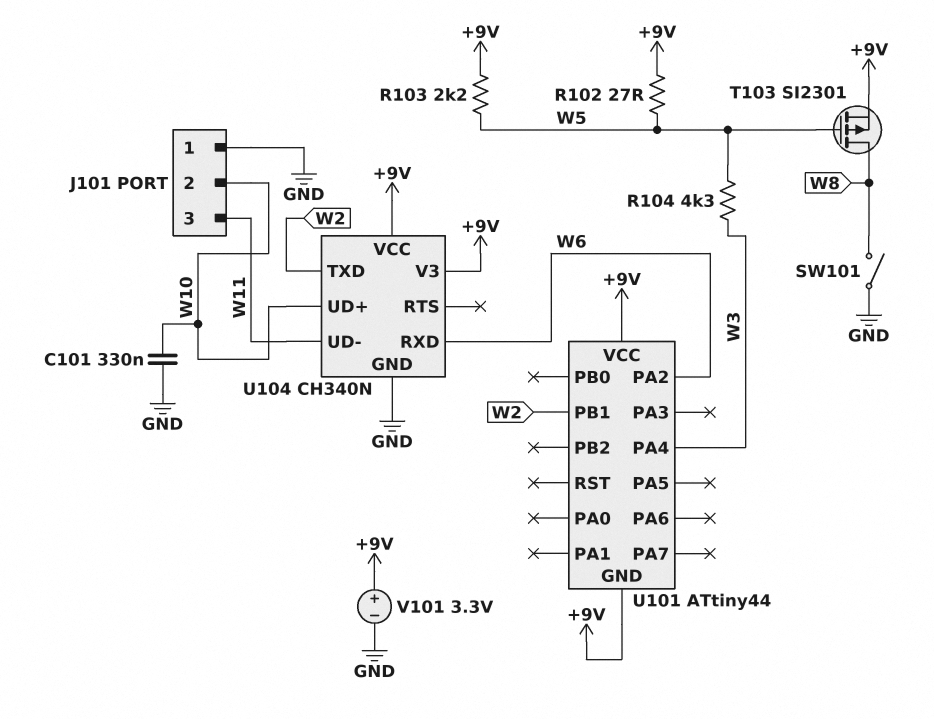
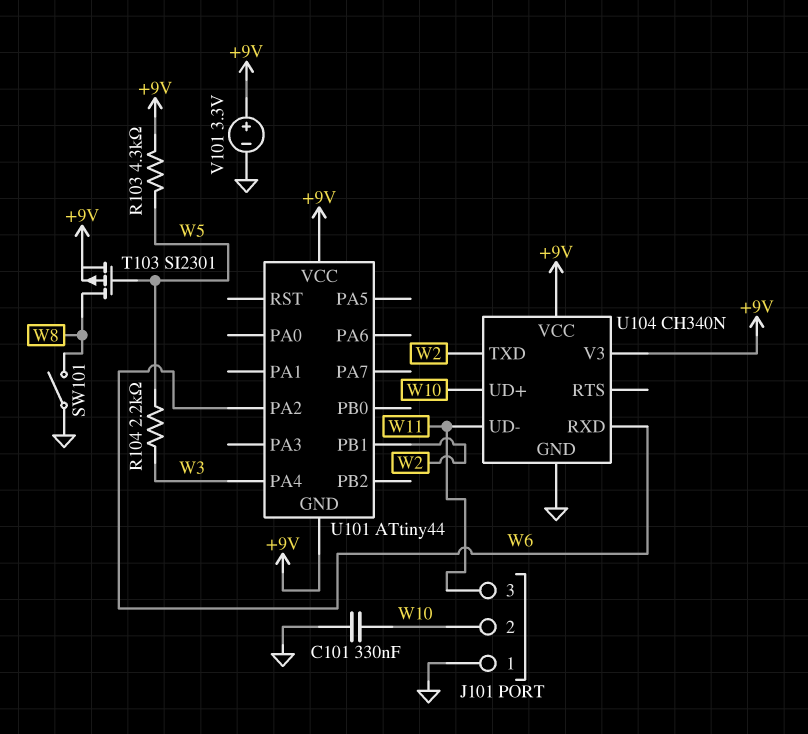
R102: 27 (+9V, W5) -> none
R103: 2.2k (+9V, W5) -> 4.3k (+9V, W5)
R104: 4.3k (W3, W5) -> 2.2k (W3, W5)

